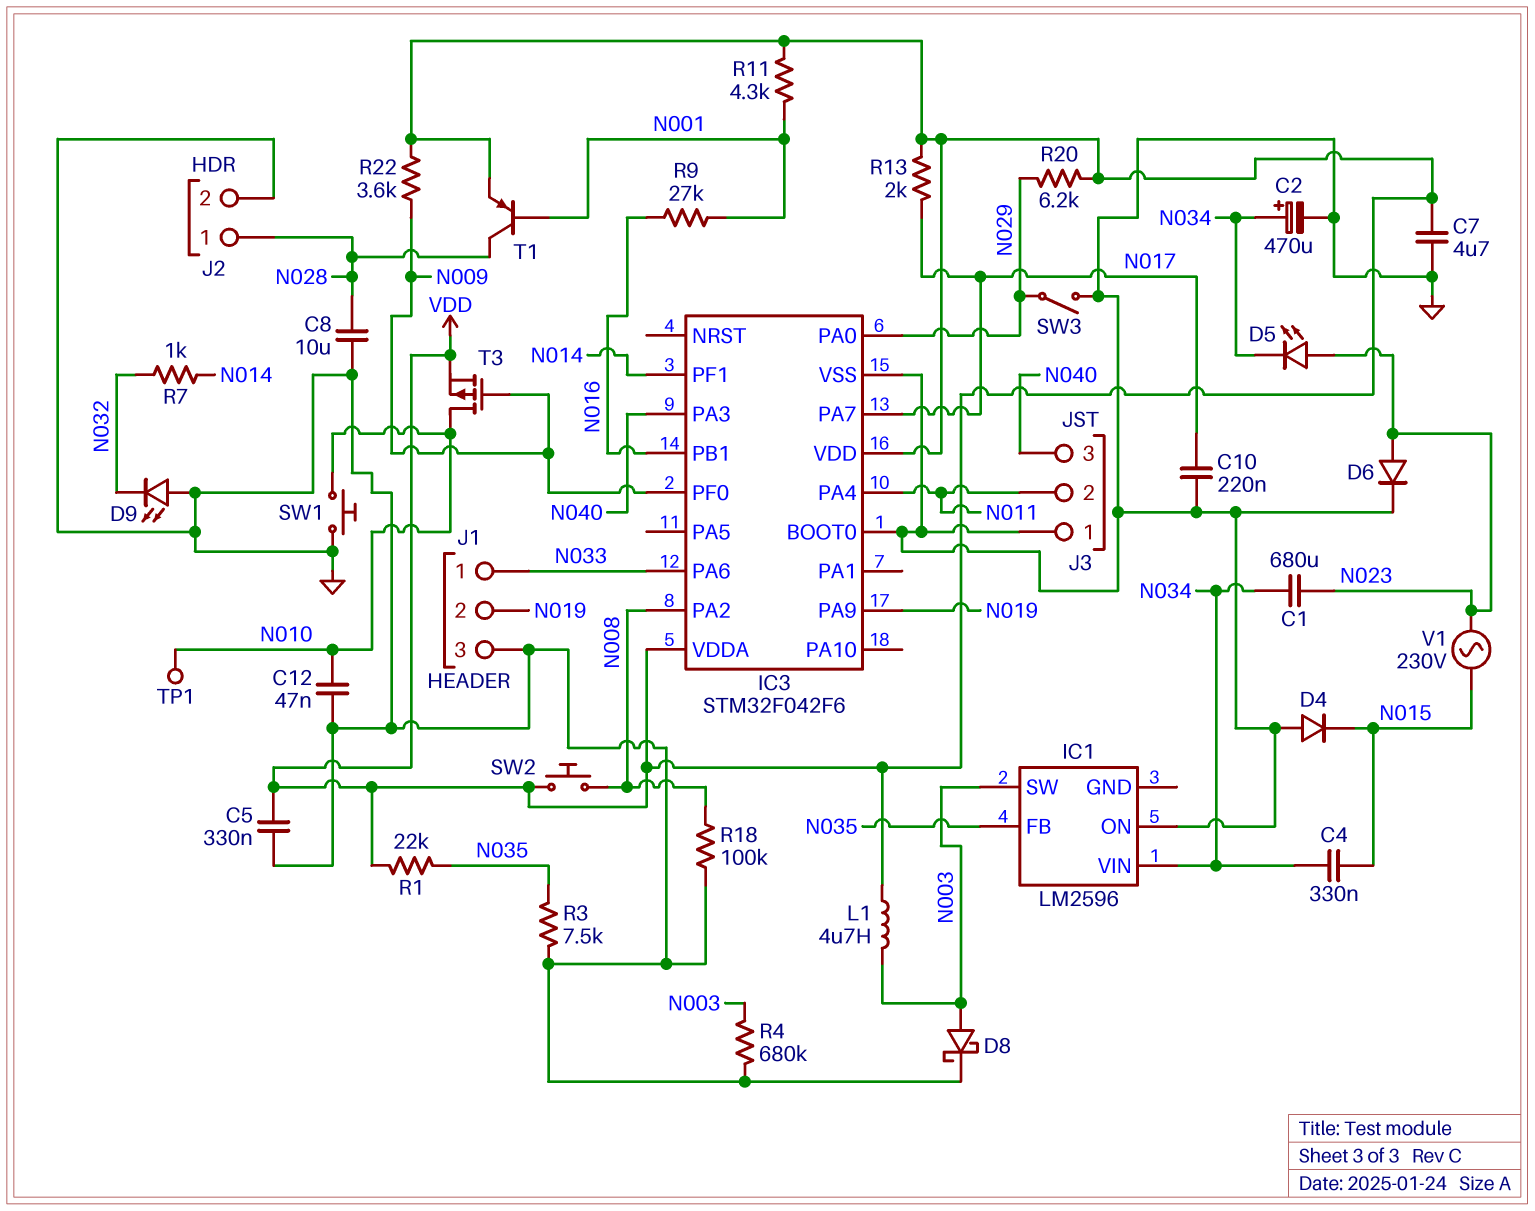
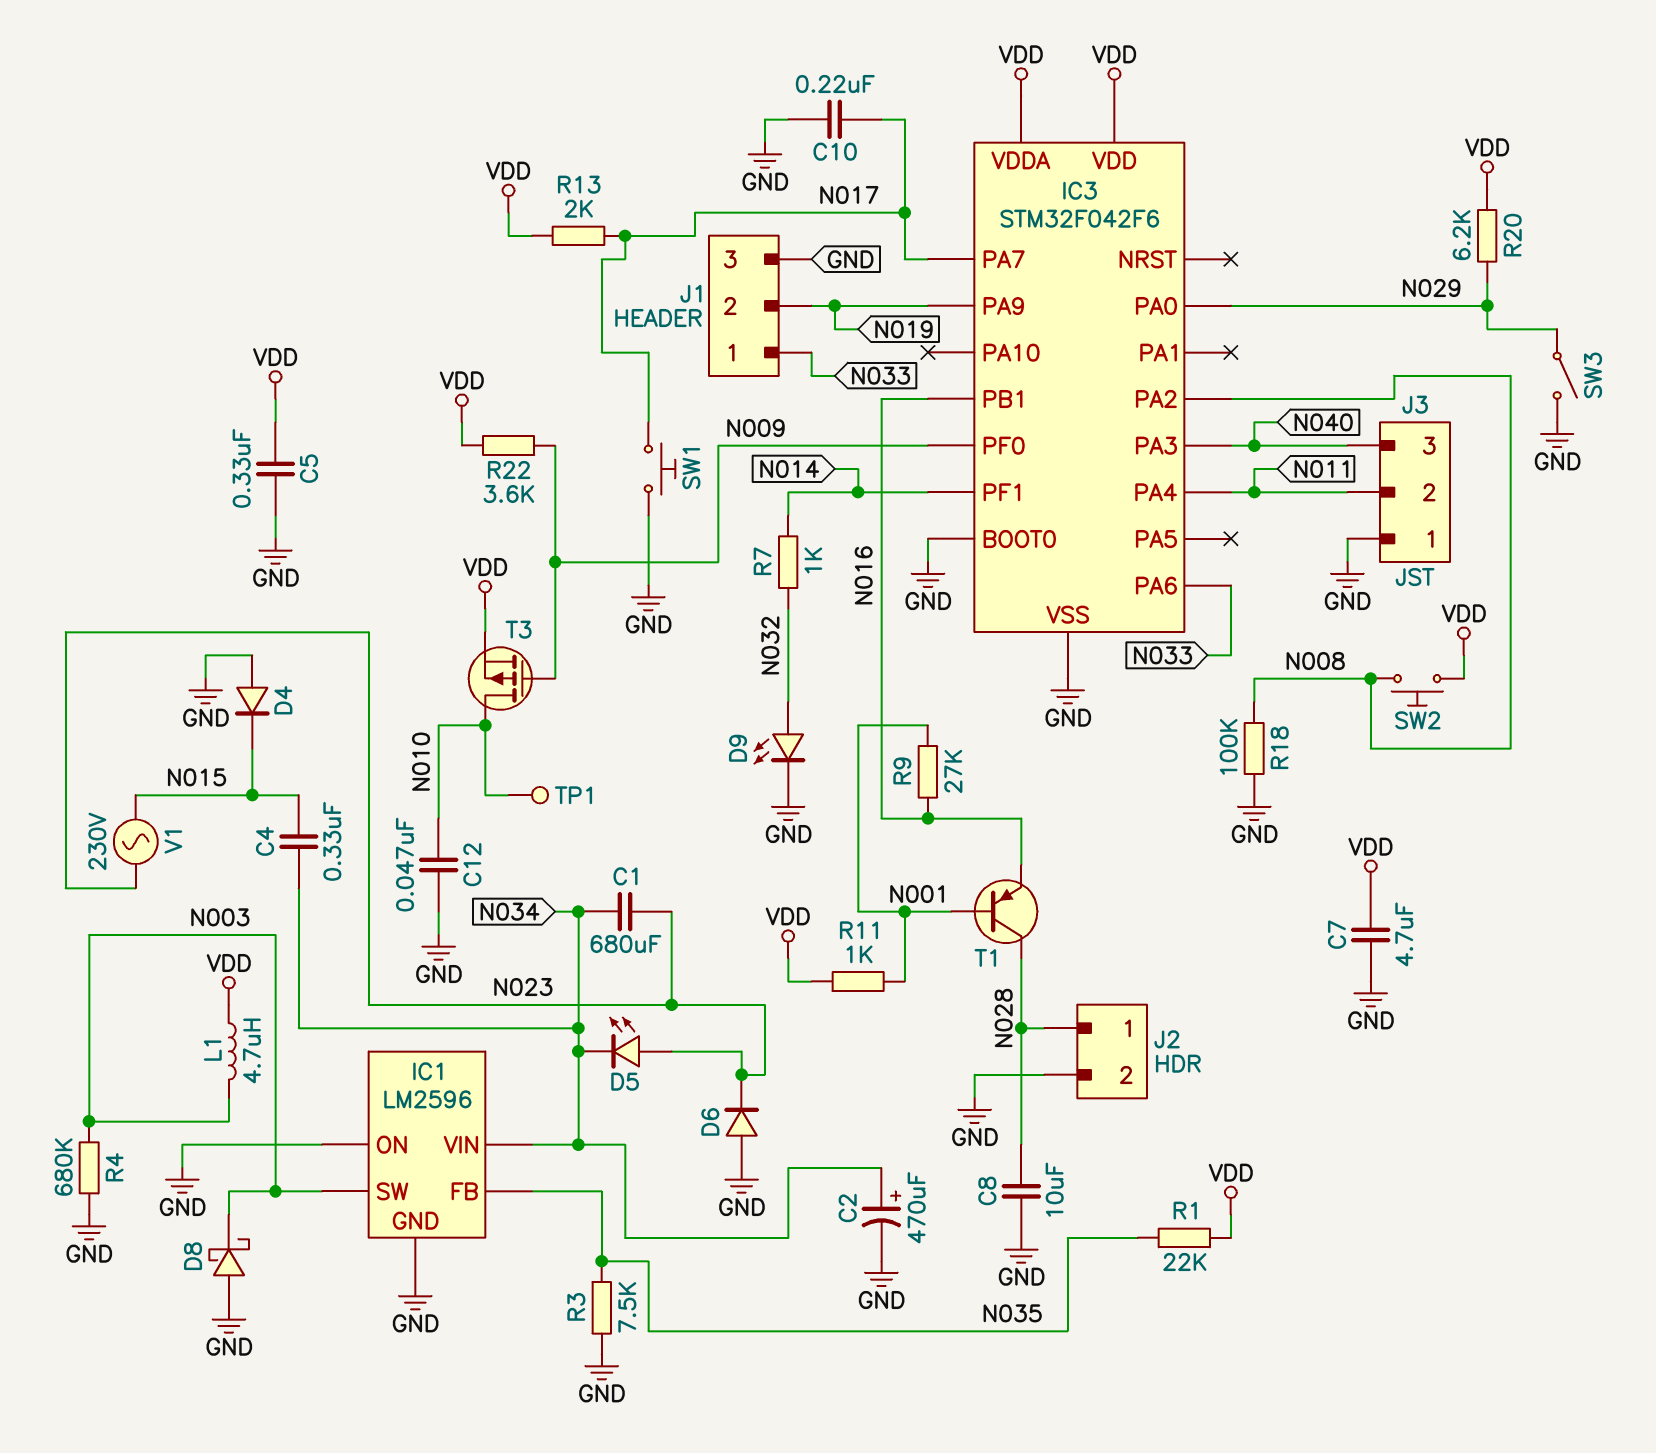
D6: diode (A N023, K GND) -> diode (A GND, K N023)
D8: schottky (A N003, K GND) -> schottky (A GND, K N003)
D9: LED (A GND, K N032) -> LED (A N032, K GND)
IC1 pin GND: none -> GND
R11: 4.3k (N001, VDD) -> 1k (N001, VDD)
SW1: button (GND, N010) -> button (GND, N017)
T1: PNP (B N001, C N028, E VDD) -> PNP (B N001, C N028, E N016)

